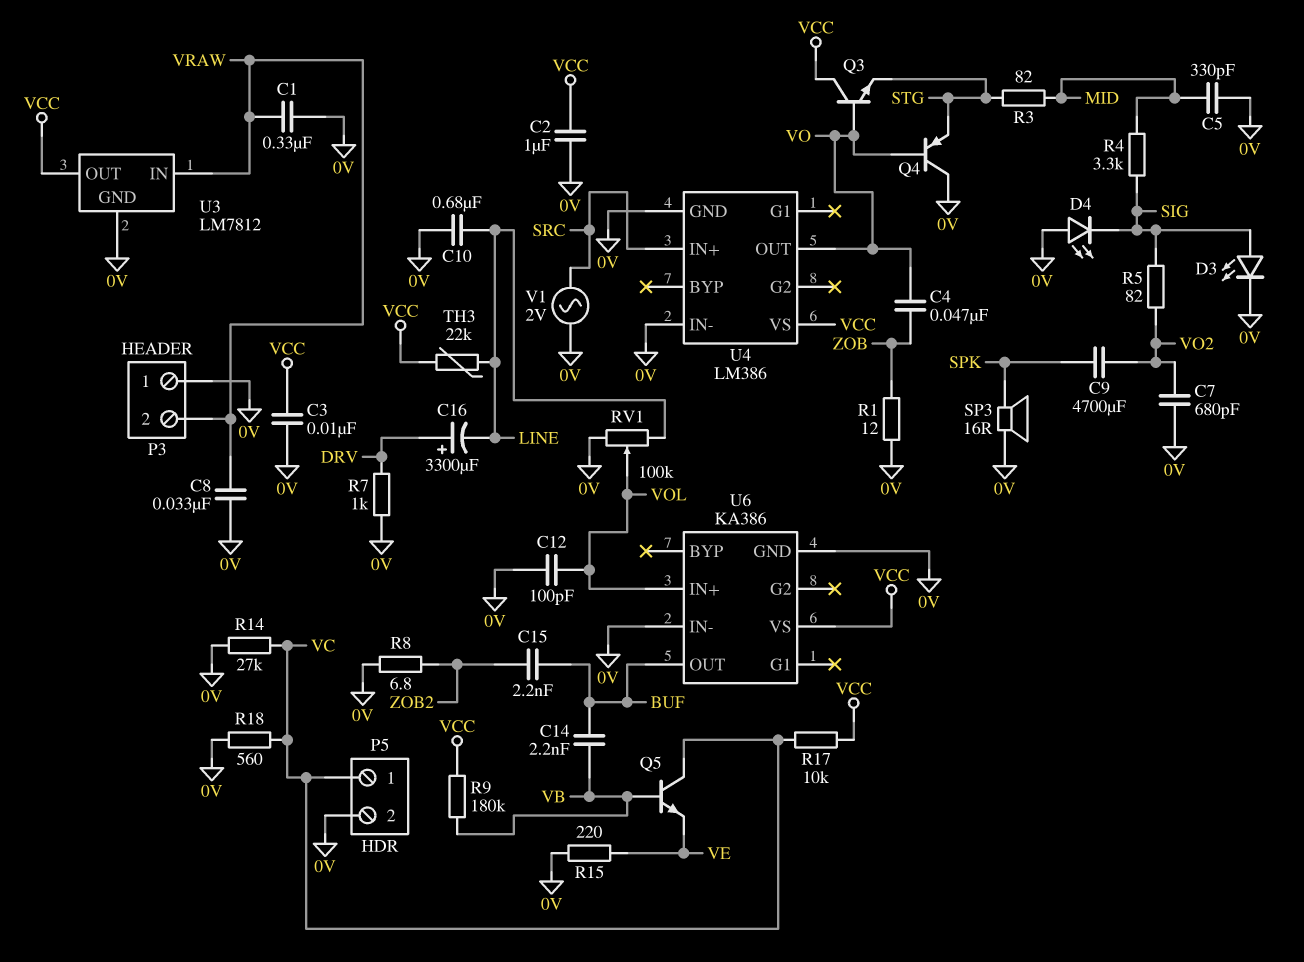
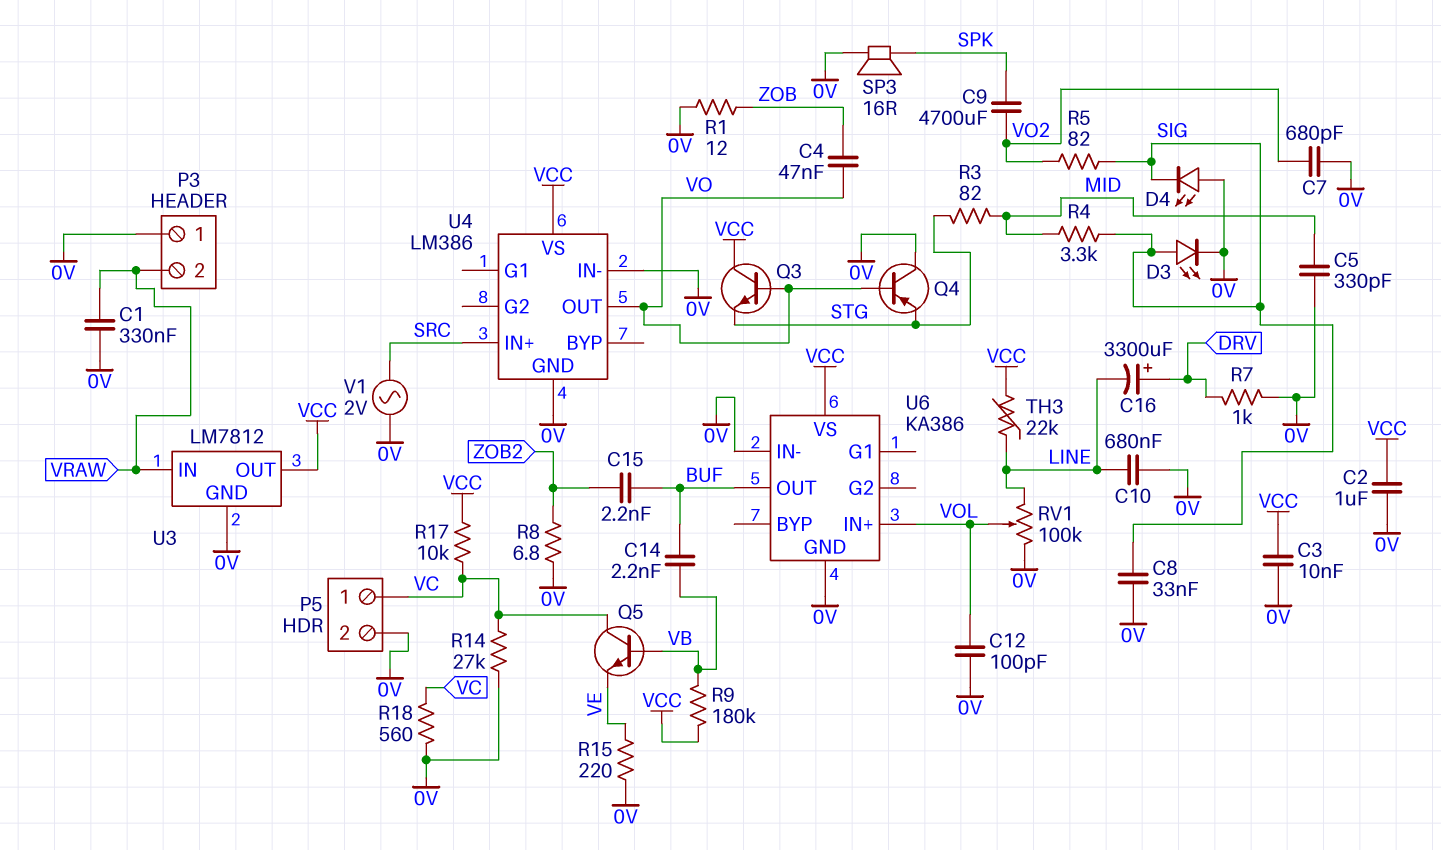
C8: 33nF (0V, VRAW) -> 33nF (0V, SIG)

